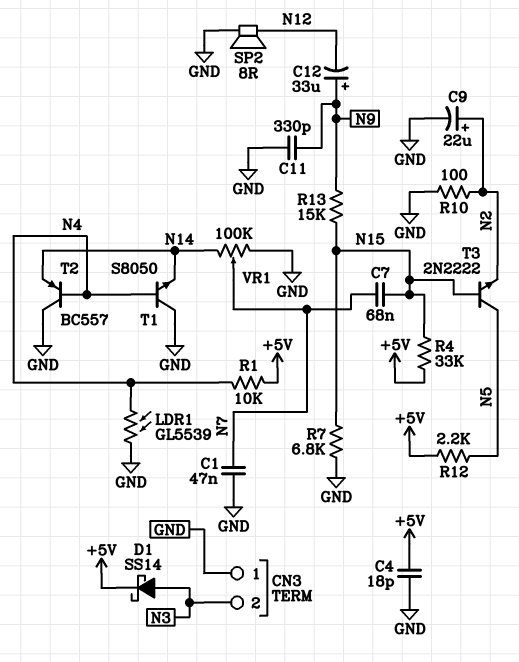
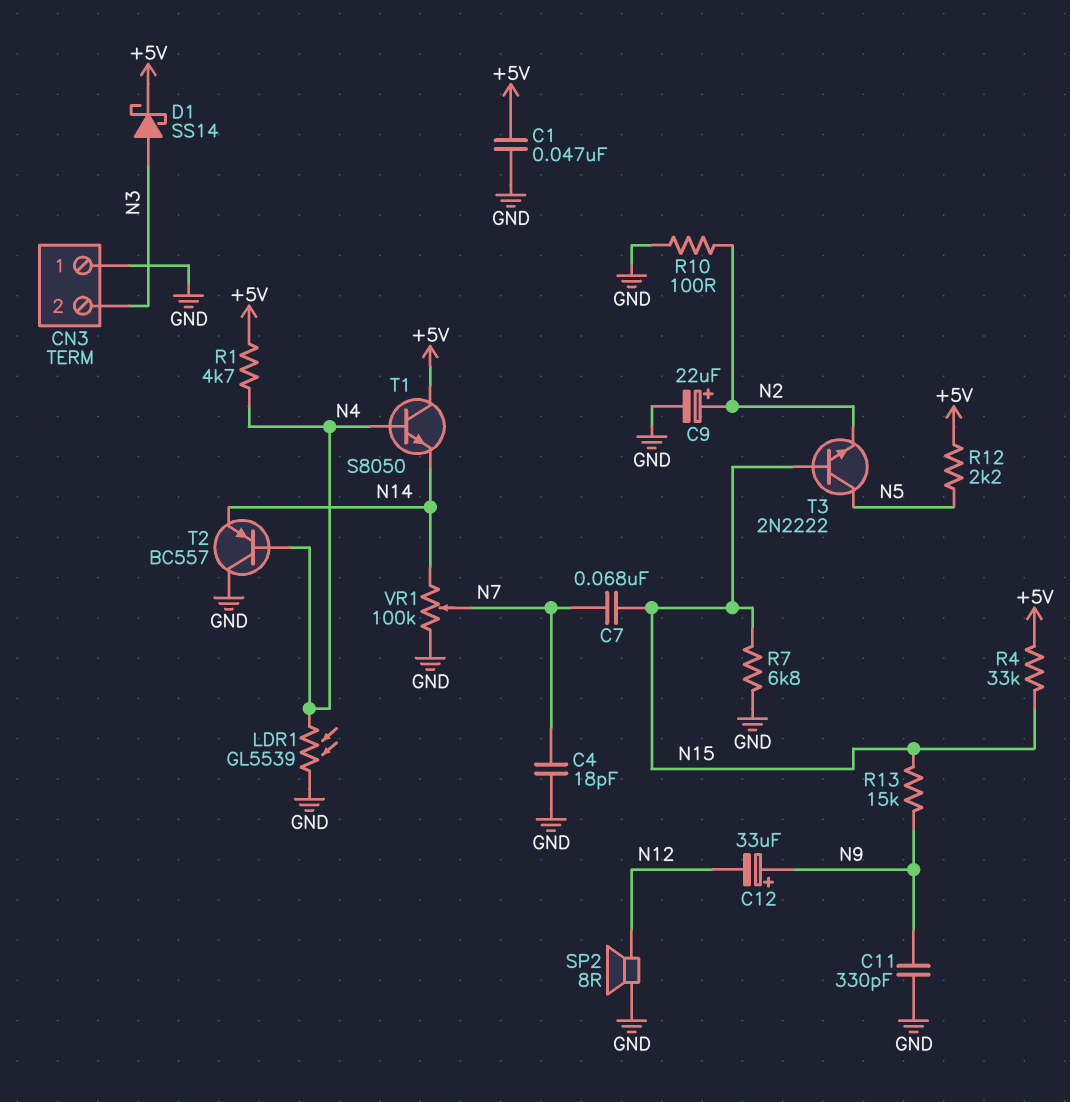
C1: 47nF (GND, N7) -> 47nF (+5V, GND)
C4: 18pF (+5V, GND) -> 18pF (GND, N7)
R1: 10k (+5V, N4) -> 4.7k (+5V, N4)
T1: NPN S8050 (B N4, C GND, E N14) -> NPN S8050 (B N4, C +5V, E N14)

